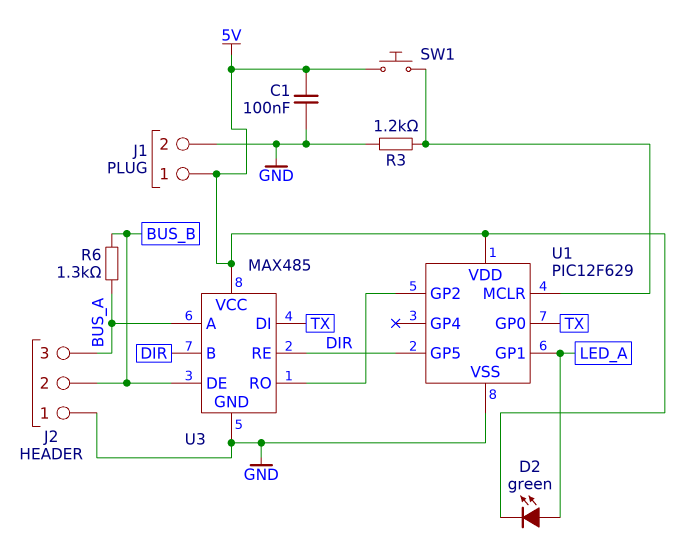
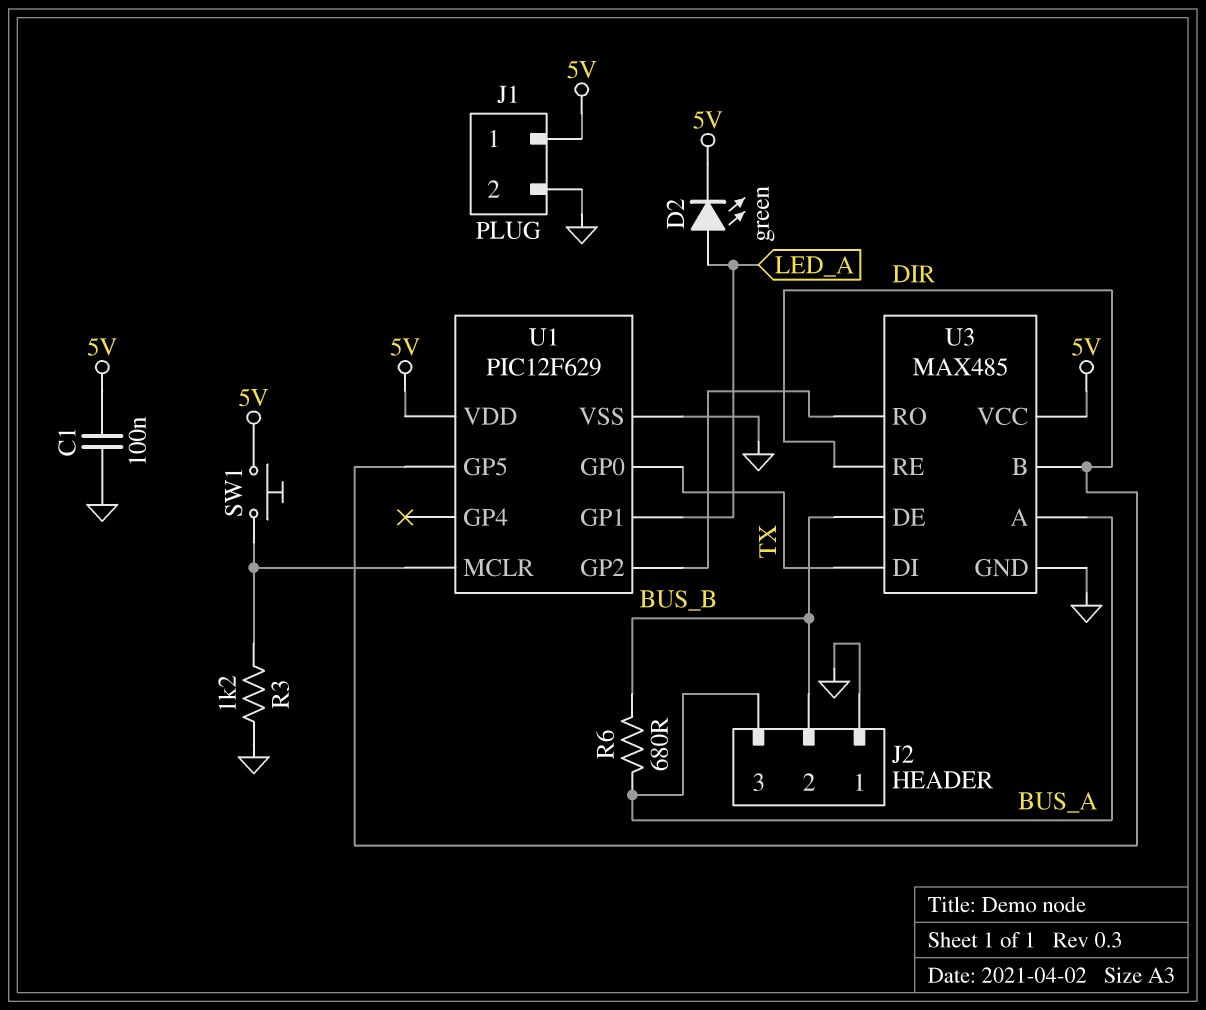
R6: 1.3k (BUS_A, BUS_B) -> 680 (BUS_A, BUS_B)

